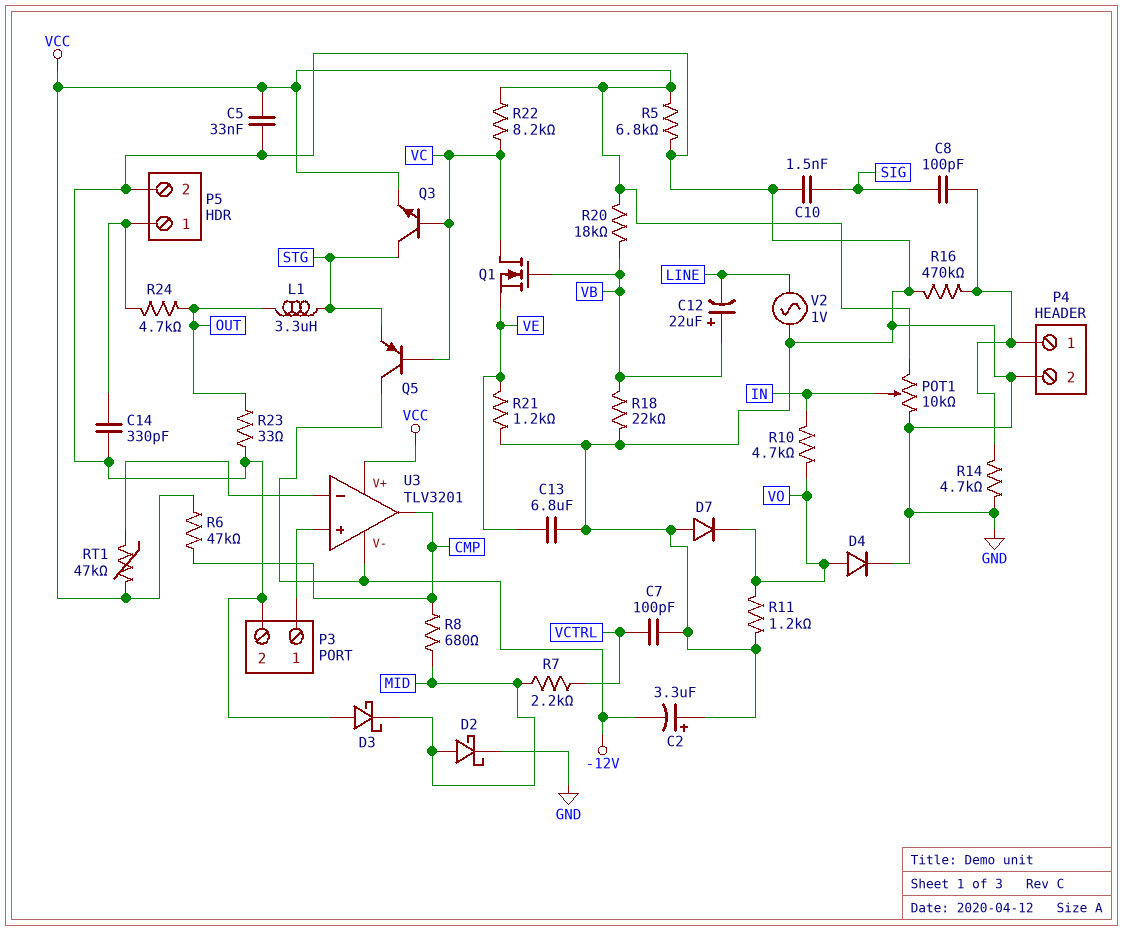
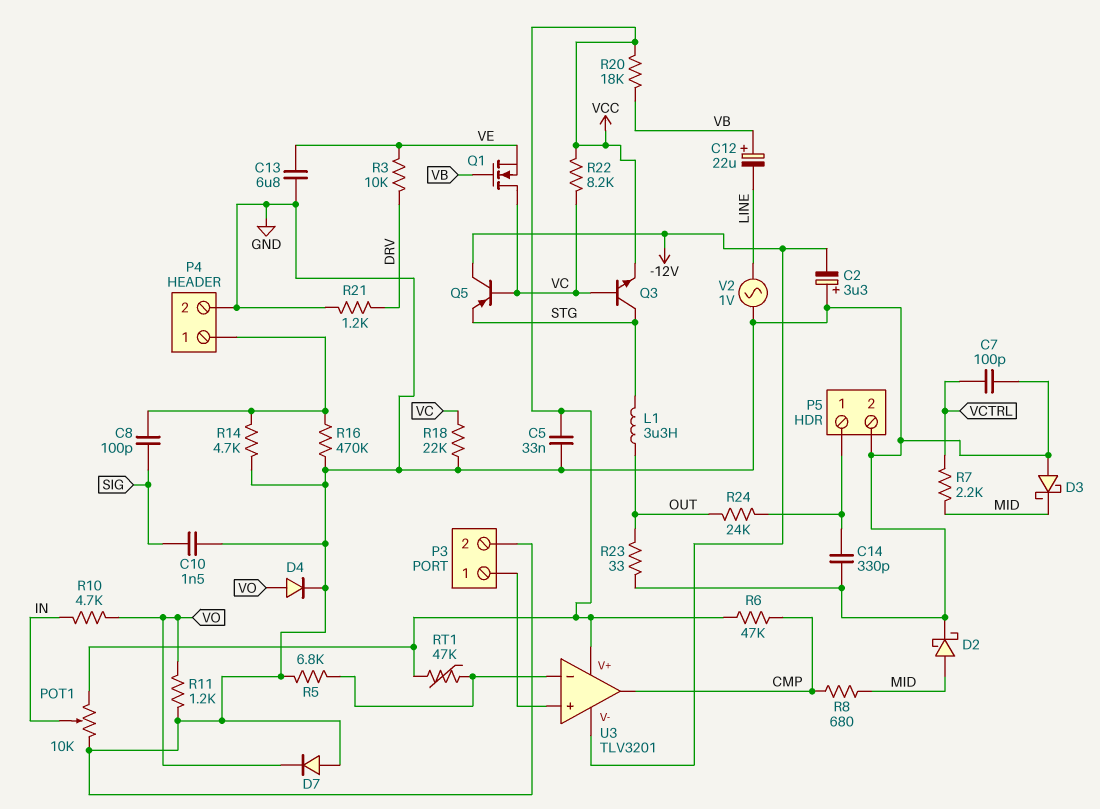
R3: none -> 10k (DRV, VE)
R5: 6.8k (GND, VCC) -> 6.8k (GND, U3/in-)
R18: 22k (GND, VB) -> 22k (GND, VC)
R21: 1.2k (GND, VE) -> 1.2k (DRV, GND)
R24: 4.7k (OUT, P5/1) -> 24k (OUT, P5/1)

